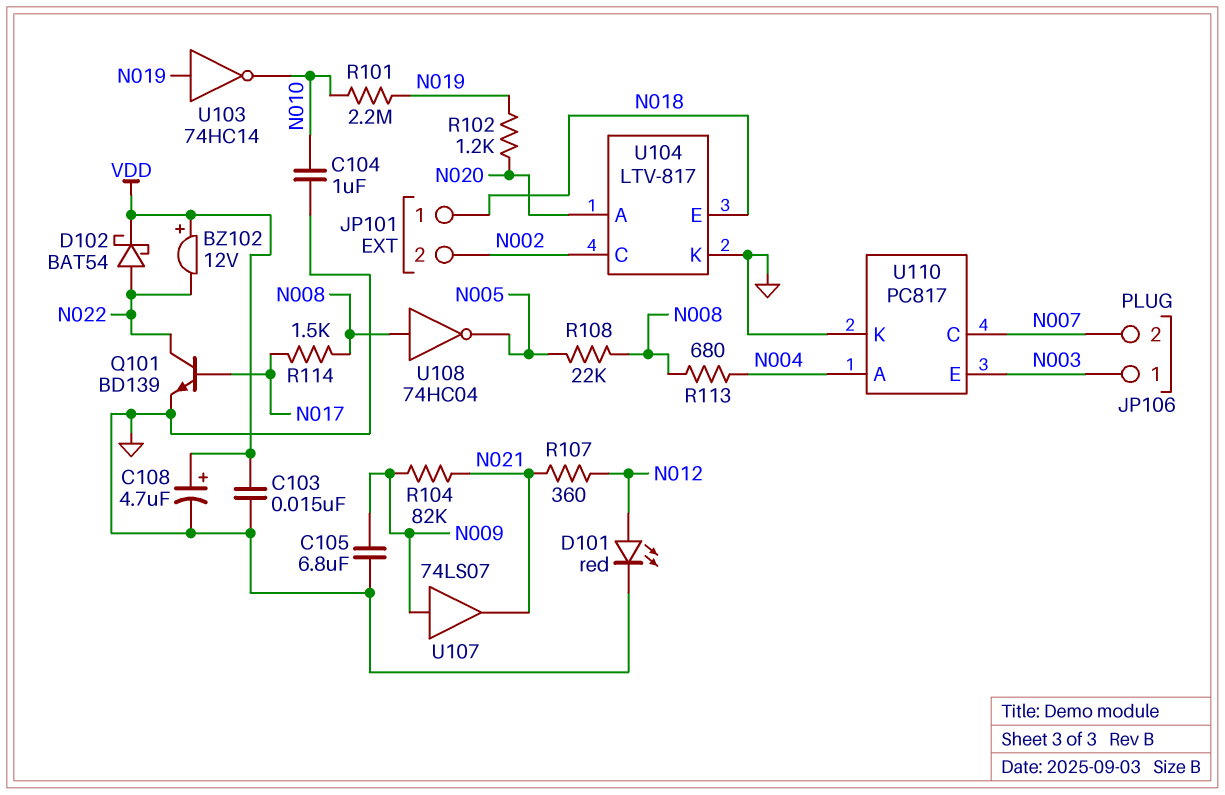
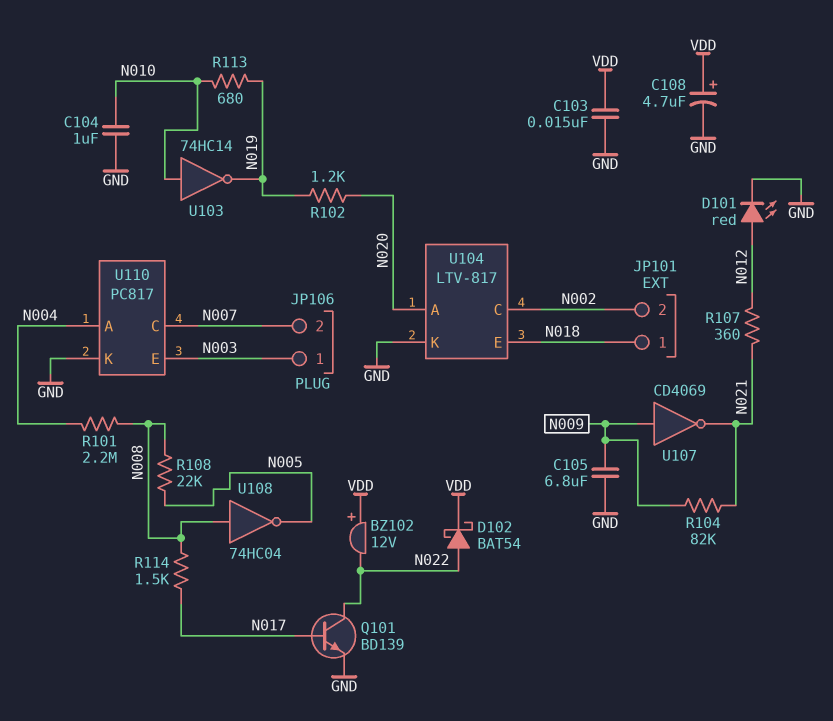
R101: 2.2M (N010, N019) -> 2.2M (N004, N008)
R113: 680 (N004, N008) -> 680 (N010, N019)
U103: NOT 74HC14 (in N019, out N010) -> NOT 74HC14 (in N010, out N019)
U107: buffer 74LS07 (in N009, out N021) -> NOT CD4069 (in N009, out N021)

